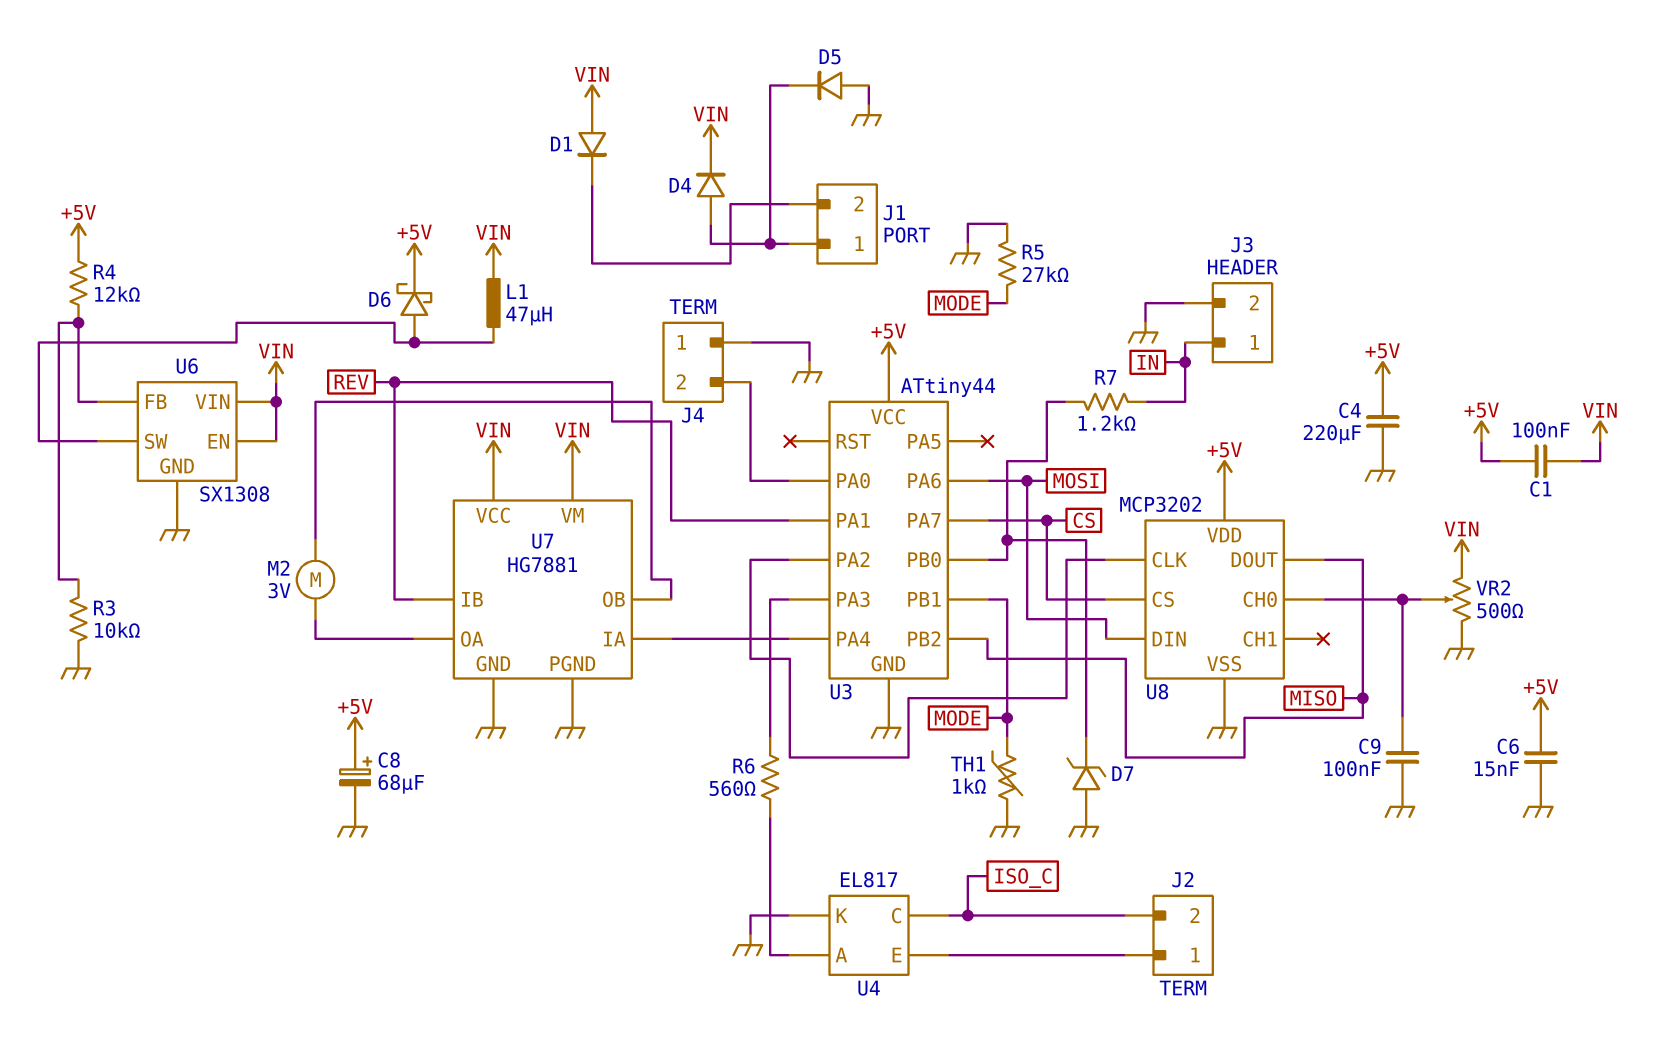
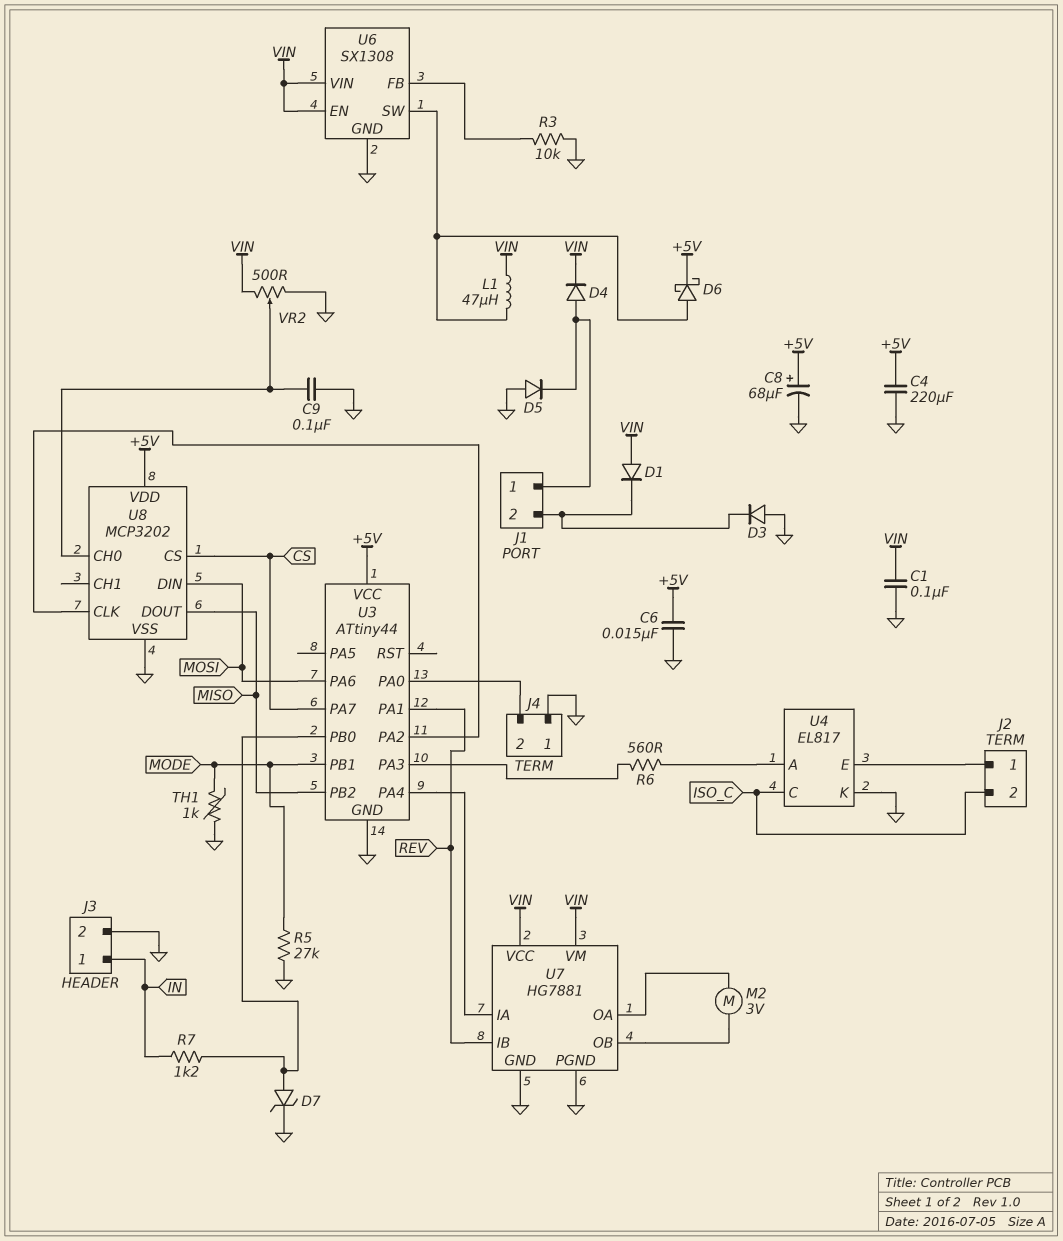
C1: 100nF (+5V, VIN) -> 100nF (GND, VIN)
D3: none -> diode (A GND, K J1/2)
D7: zener (A GND, K U3/PB0) -> zener (A U3/PB0, K GND)
R4: 12k (+5V, U6/FB) -> none

